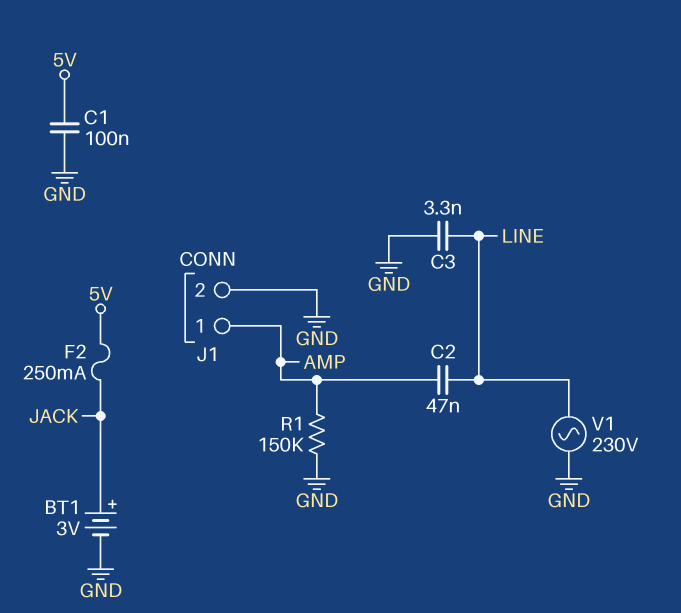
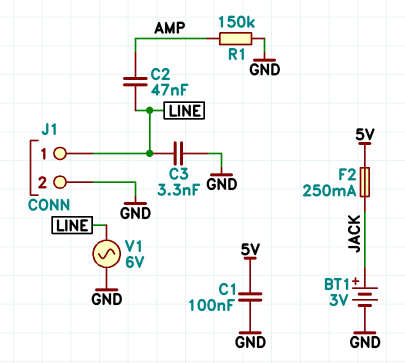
J1 pin 1: AMP -> LINE
V1: AC 230V (GND, LINE) -> AC 6V (GND, LINE)

